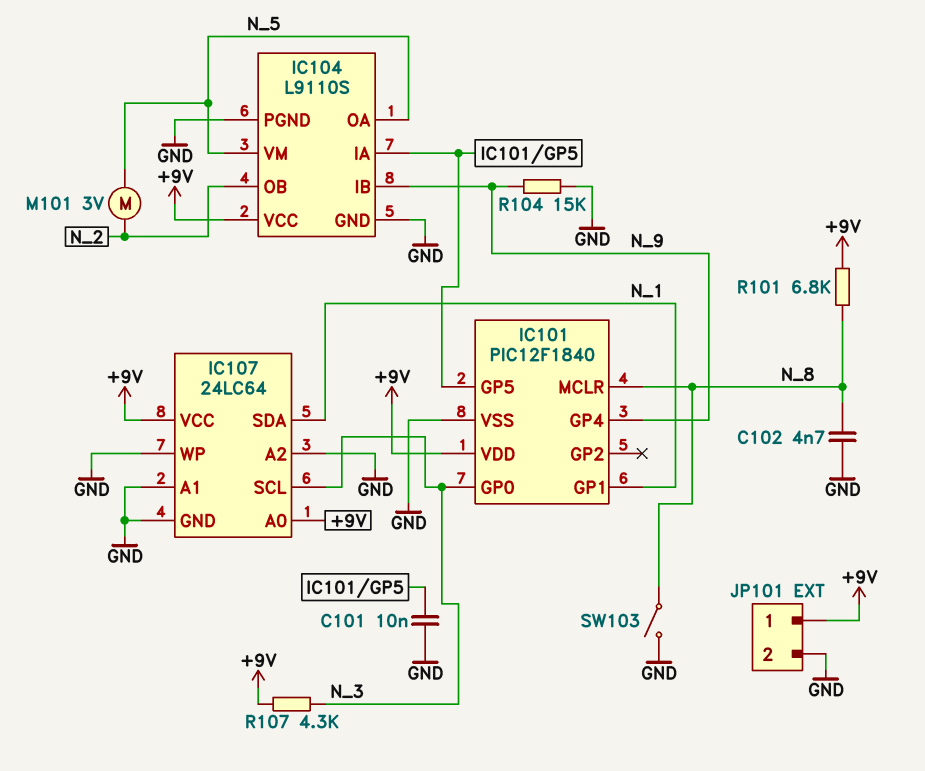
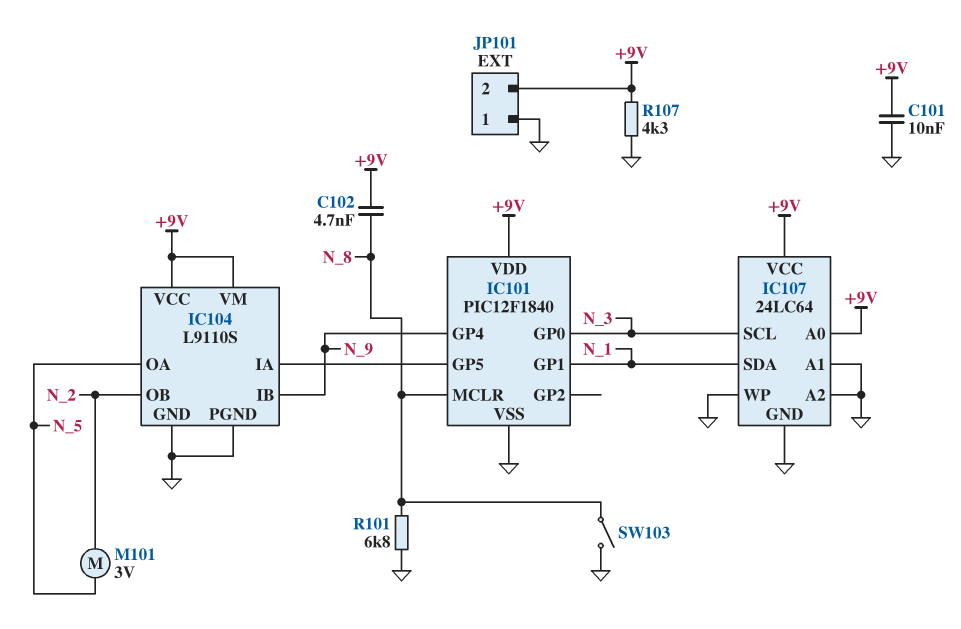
C101: 10nF (GND, IC101/GP5) -> 10nF (+9V, GND)
C102: 4.7nF (GND, N_8) -> 4.7nF (+9V, N_8)
IC104 pin VM: N_5 -> +9V
JP101 pin 1: +9V -> GND
JP101 pin 2: GND -> +9V
R101: 6.8k (+9V, N_8) -> 6.8k (GND, N_8)
R104: 15k (GND, N_9) -> none
R107: 4.3k (+9V, N_3) -> 4.3k (+9V, GND)

